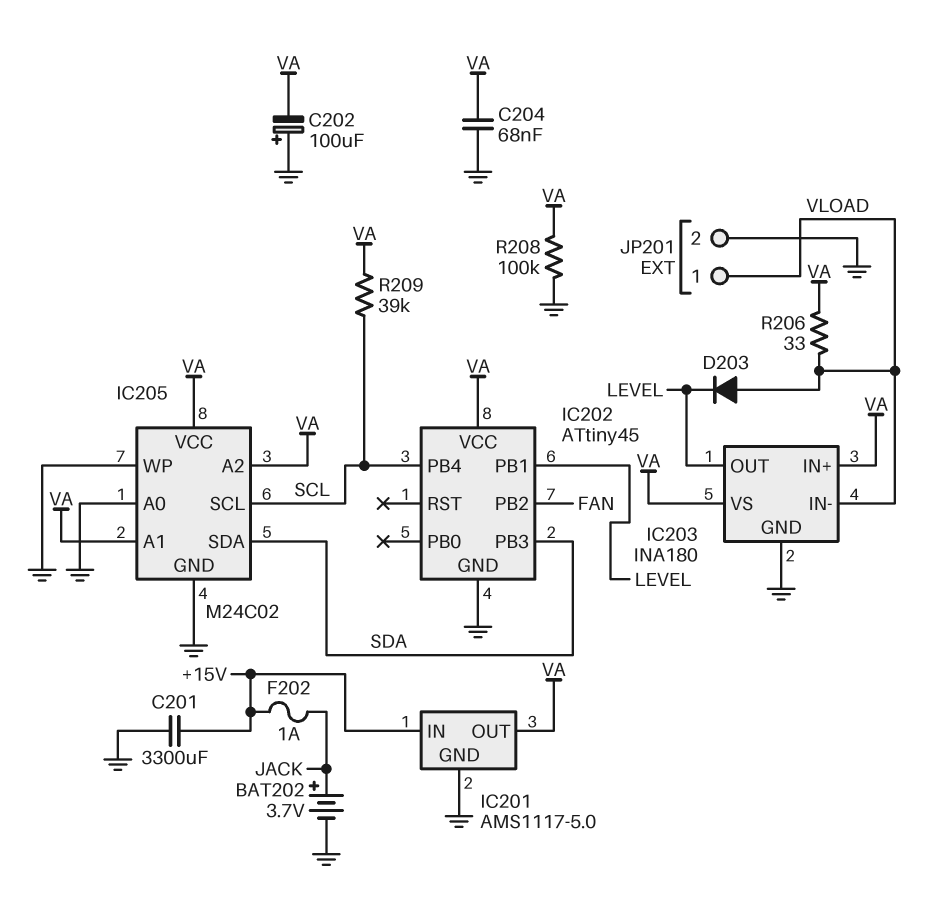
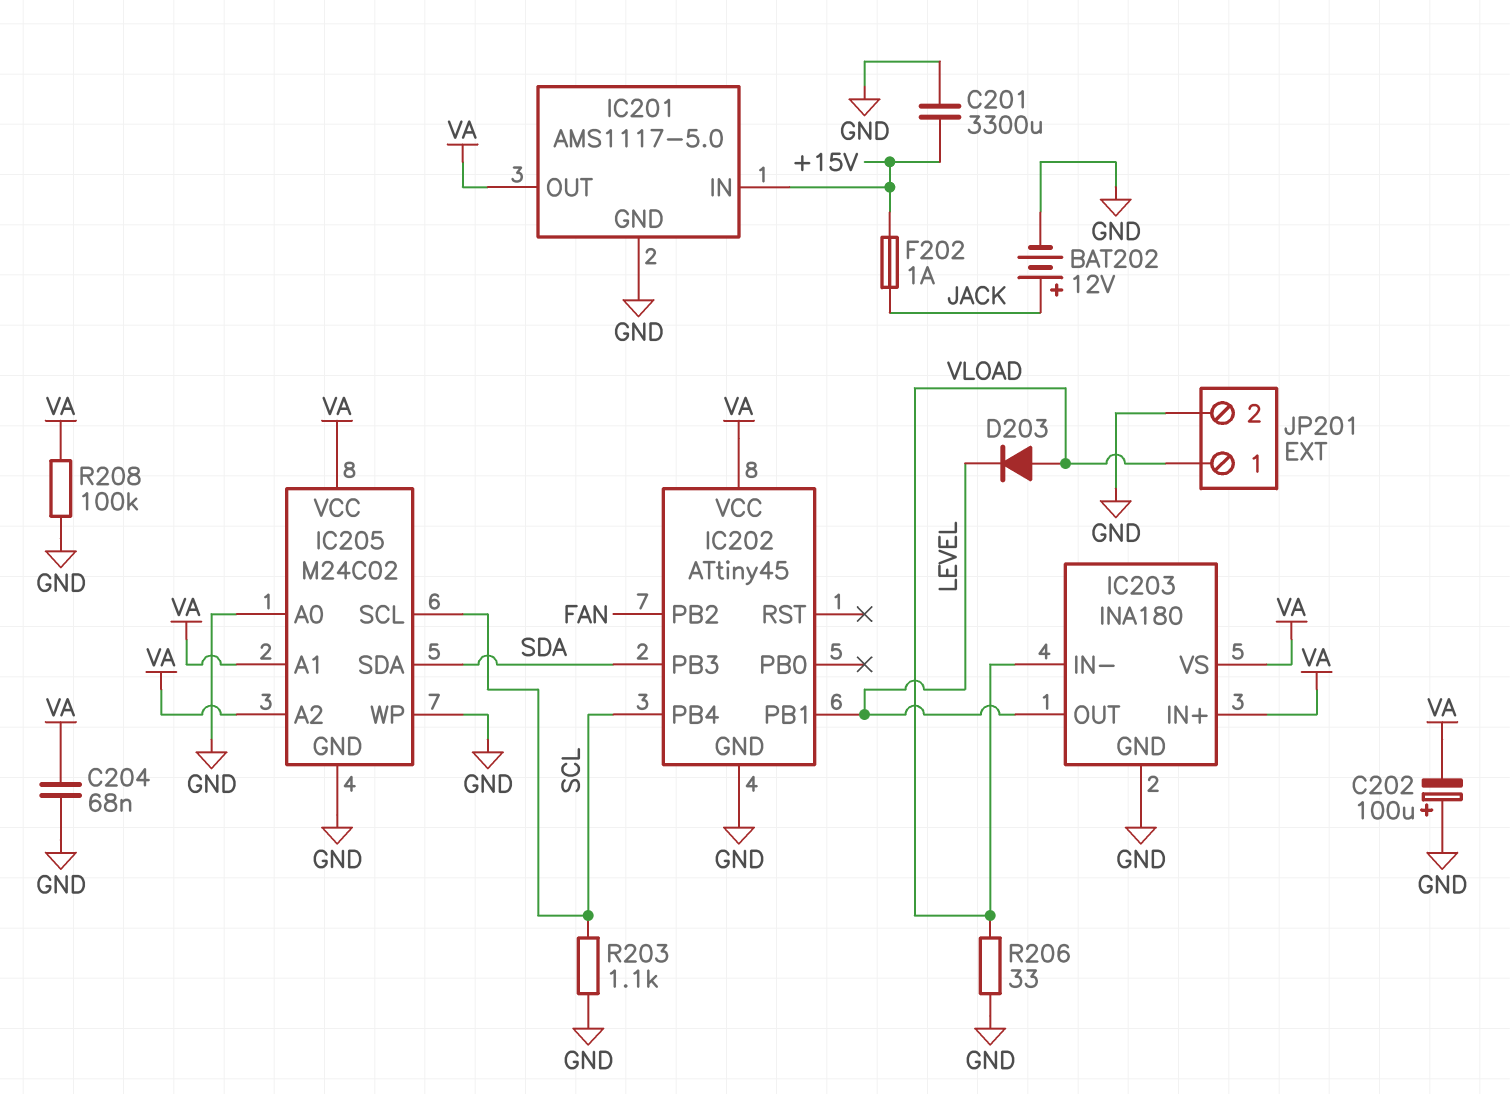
BAT202: 3.7V (plus JACK, minus GND) -> 12V (plus JACK, minus GND)
R203: none -> 1.1k (GND, SCL)
R206: 33 (VA, VLOAD) -> 33 (GND, VLOAD)
R209: 39k (SCL, VA) -> none

